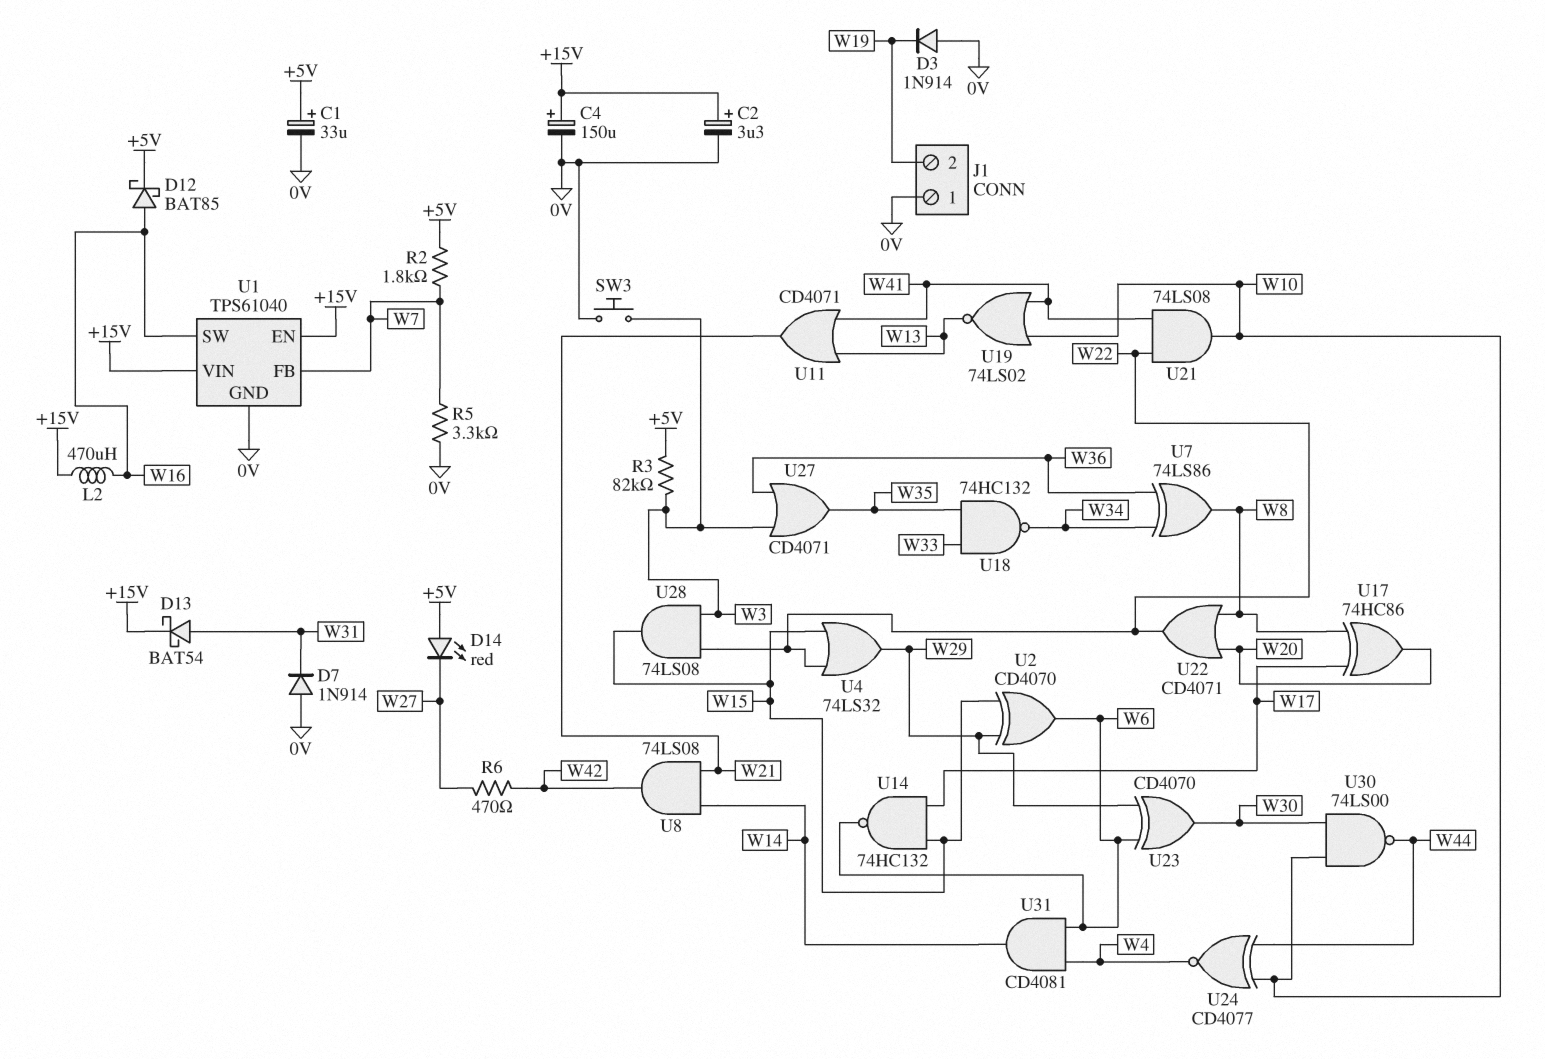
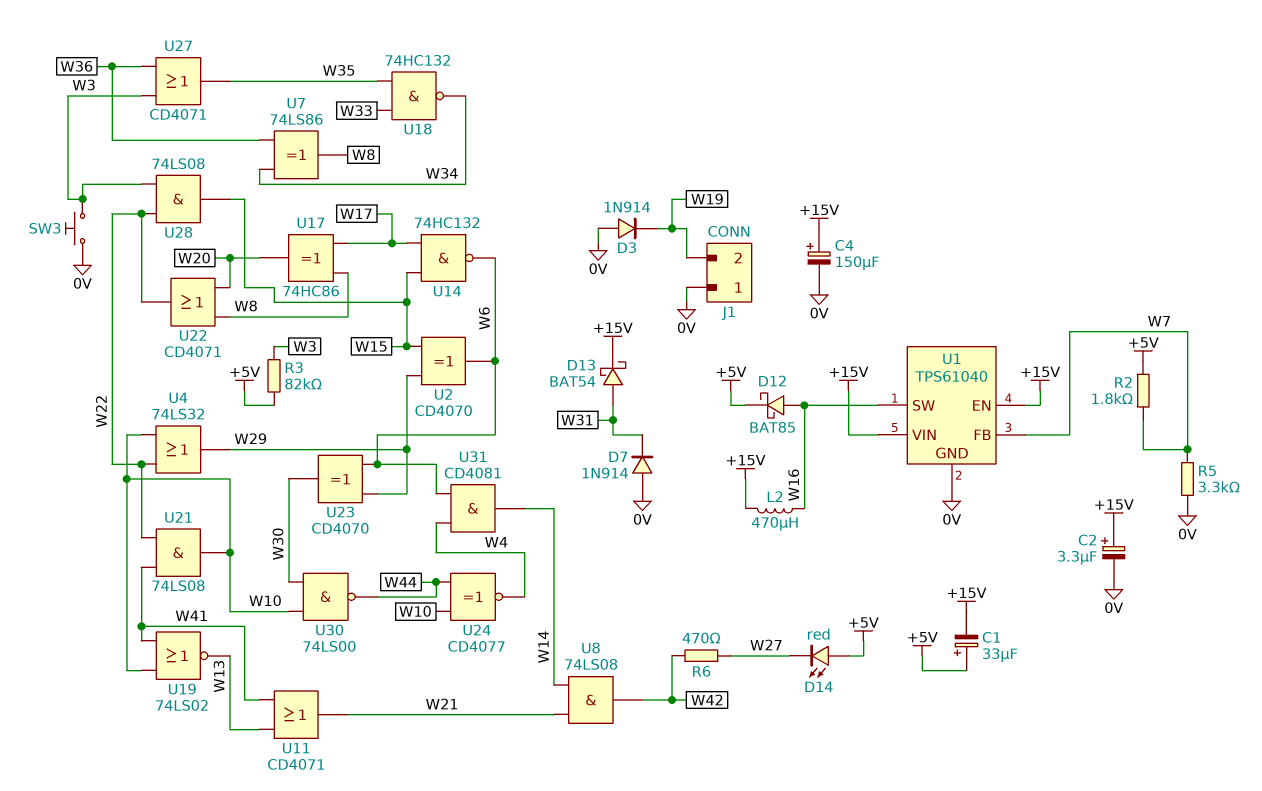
C1: 33uF (plus +5V, minus 0V) -> 33uF (plus +5V, minus +15V)
U4: OR 74LS32 (in W15, in W22, out W29) -> OR 74LS32 (in W10, in W22, out W29)

